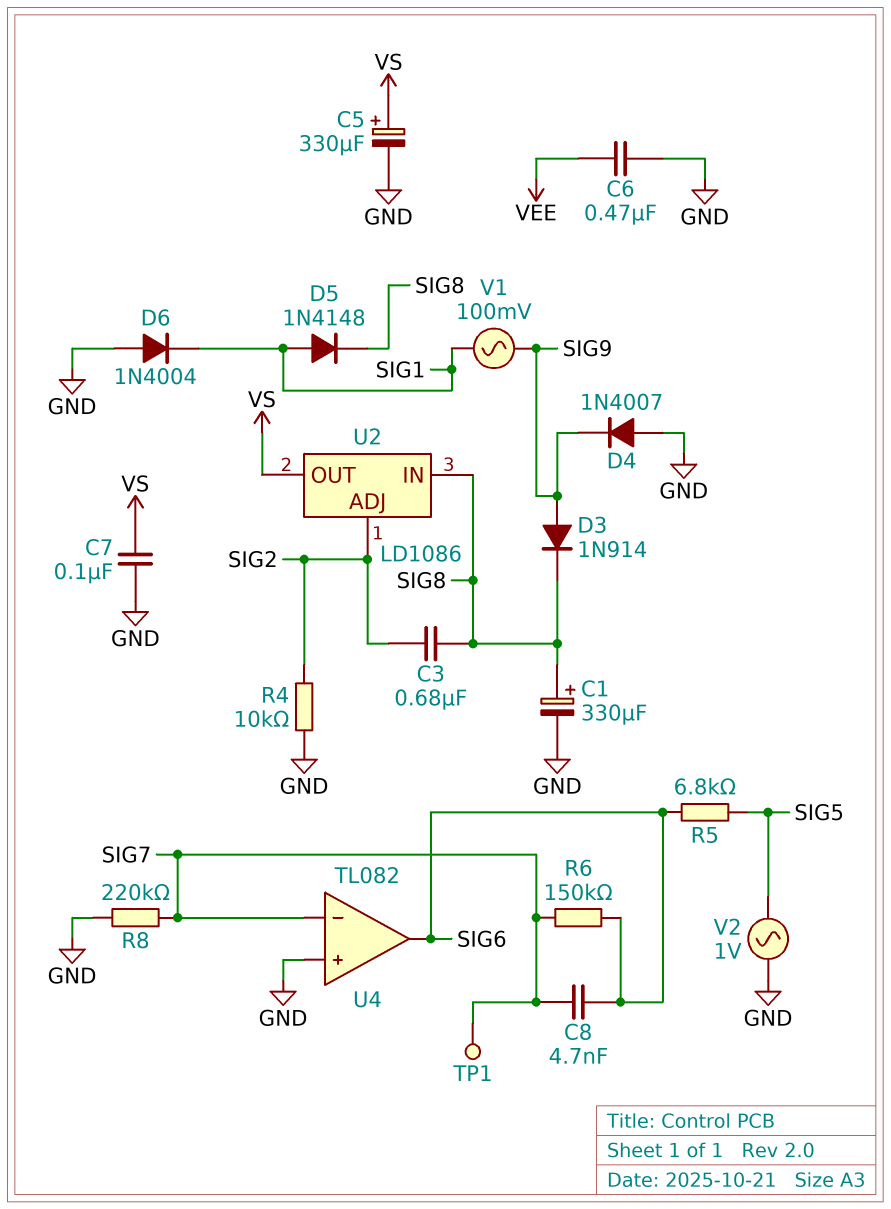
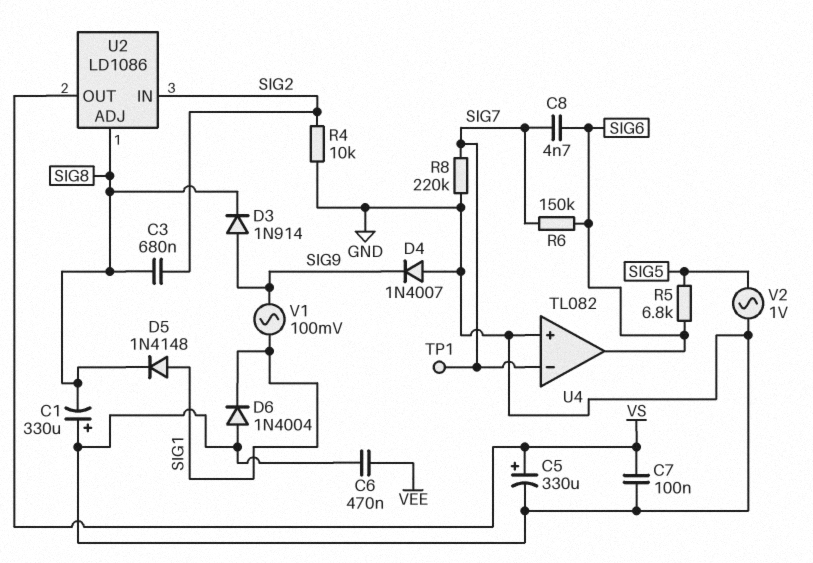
C1: 330uF (plus SIG8, minus GND) -> 330uF (plus GND, minus SIG8)
U2 pin ADJ: SIG2 -> SIG8
U2 pin IN: SIG8 -> SIG2

